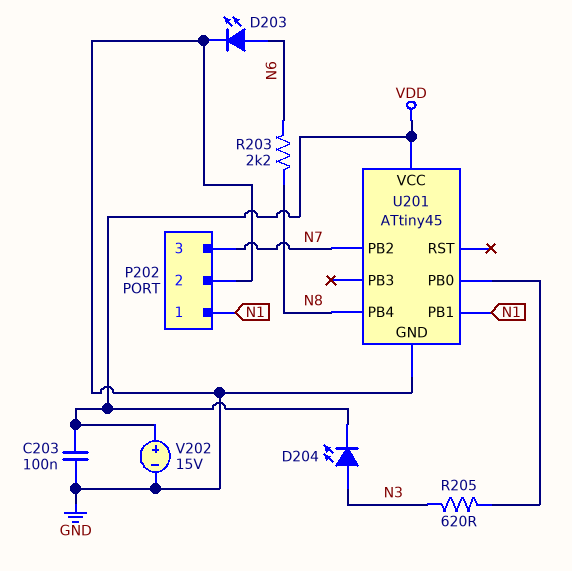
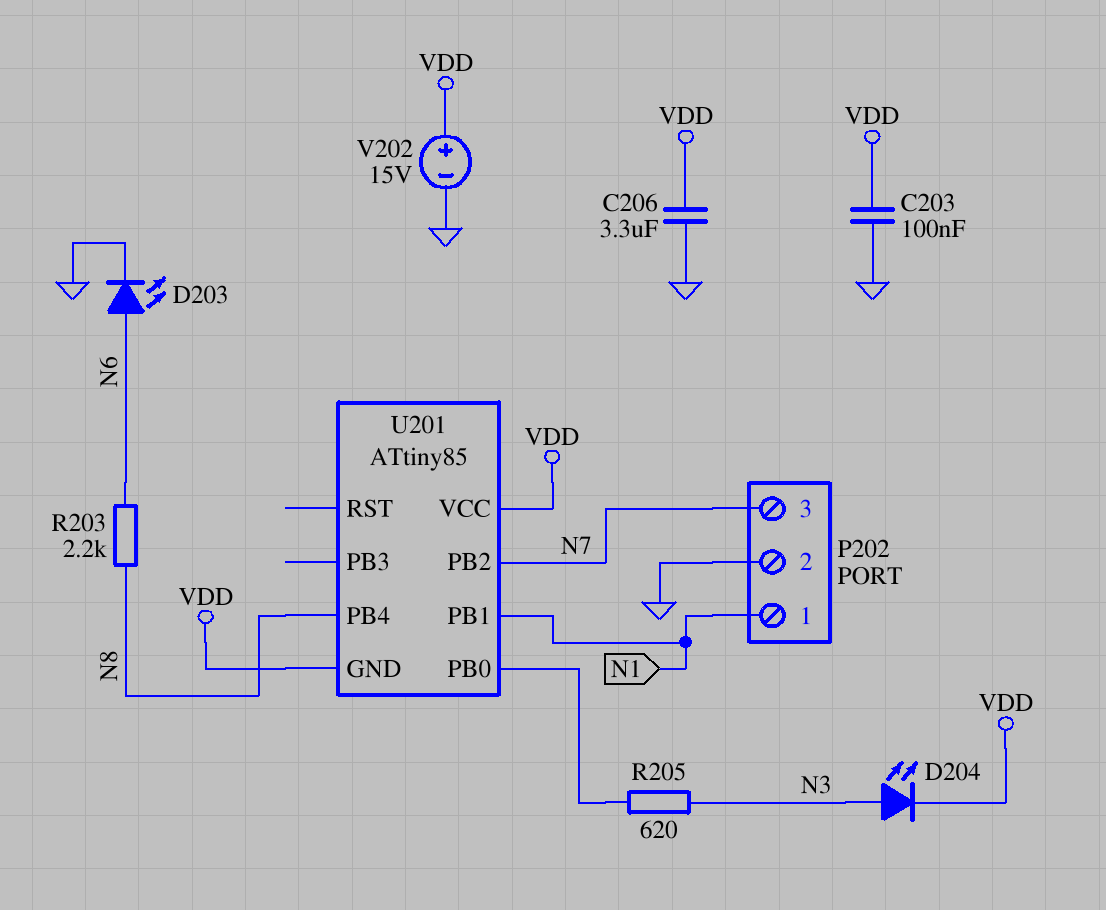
C206: none -> 3.3uF (GND, VDD)
U201: ATtiny45 -> ATtiny85
U201 pin GND: GND -> VDD

